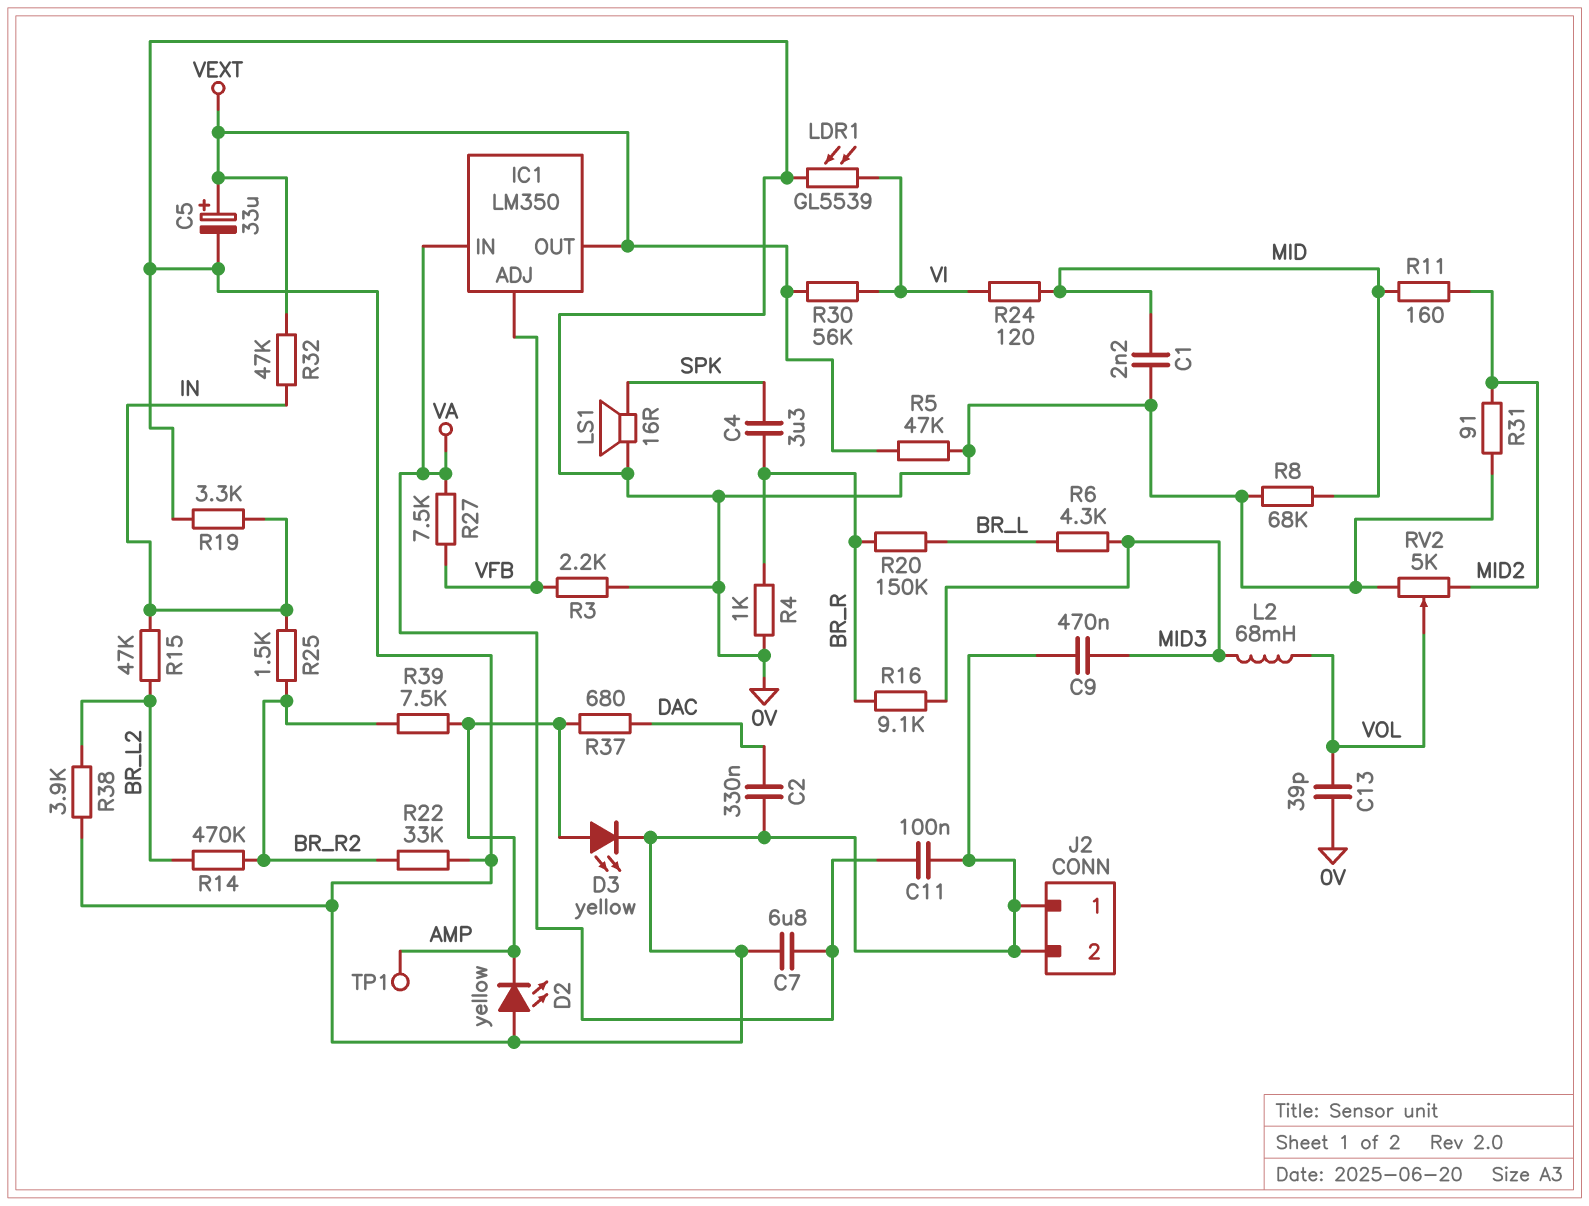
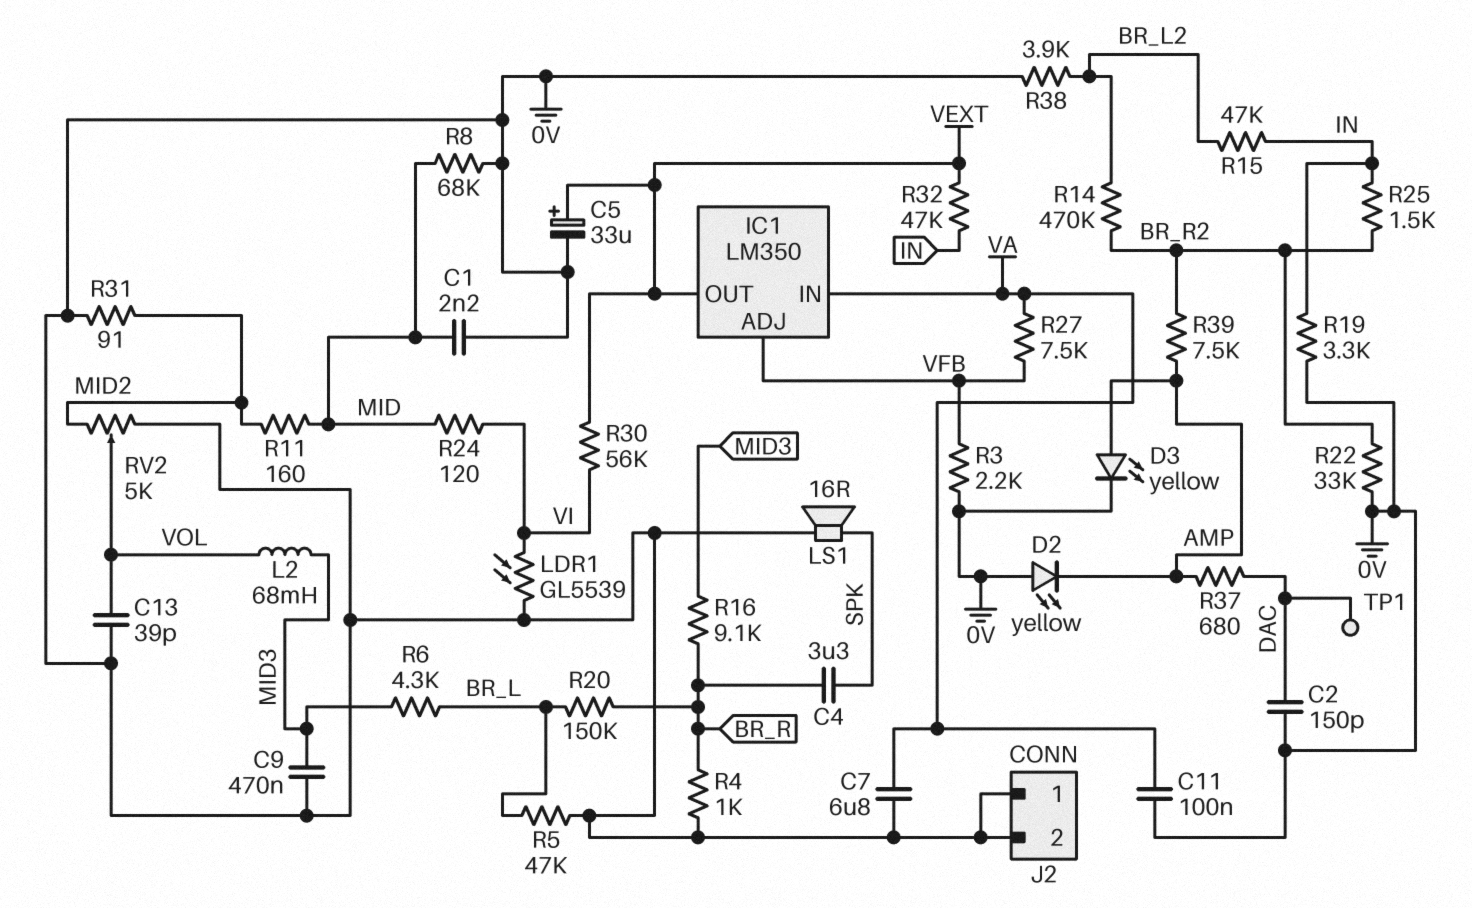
C2: 330nF (0V, DAC) -> 150pF (0V, DAC)
R5: 47k (0V, VEXT) -> 47k (0V, BR_L)
TP1: test point (AMP) -> test point (DAC)

